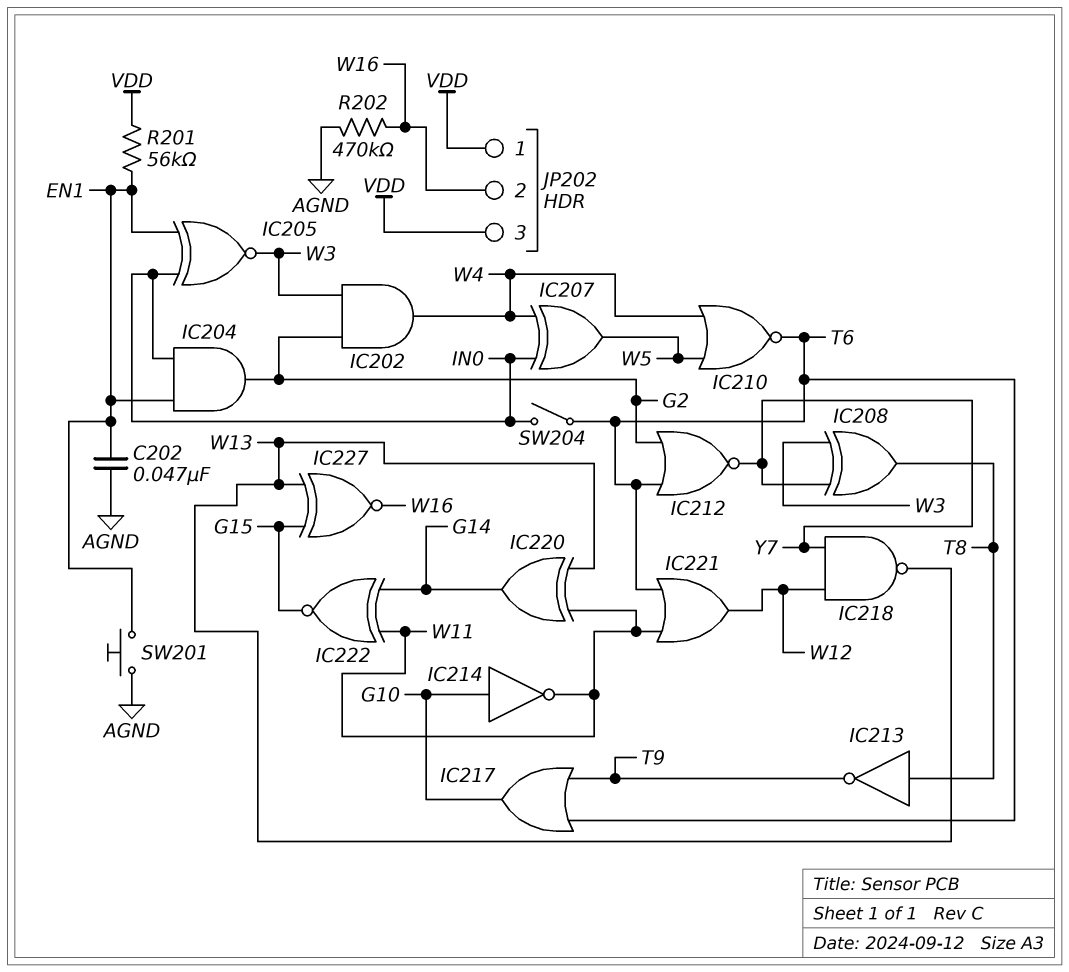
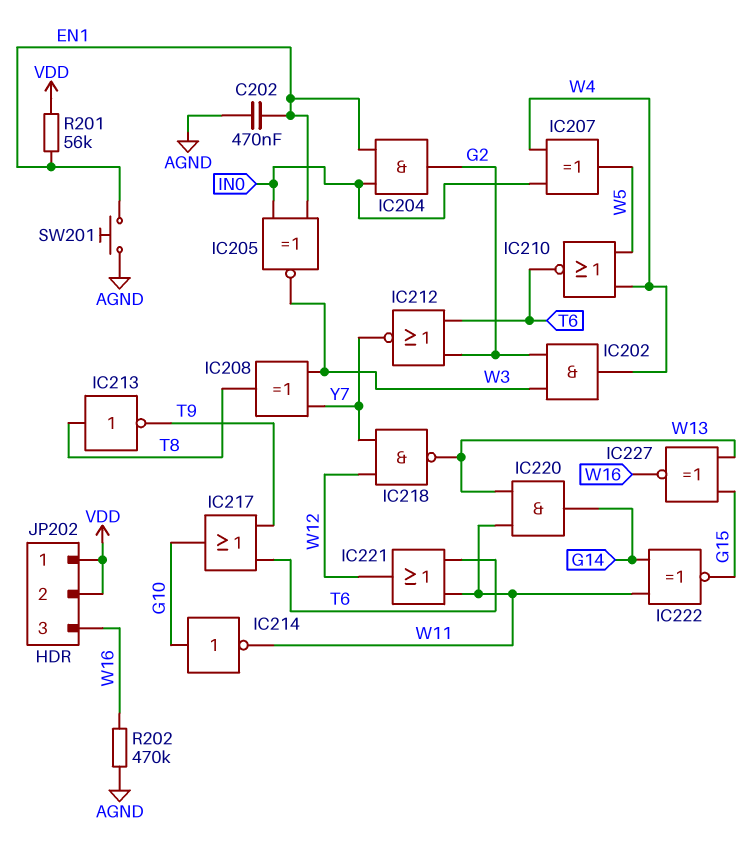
C202: 47nF (AGND, EN1) -> 470nF (AGND, EN1)
IC220: XOR (in W11, in W13, out G14) -> AND (in W11, in W13, out G14)
JP202 pin 2: W16 -> VDD
JP202 pin 3: VDD -> W16
SW204: switch (IN0, T6) -> none

